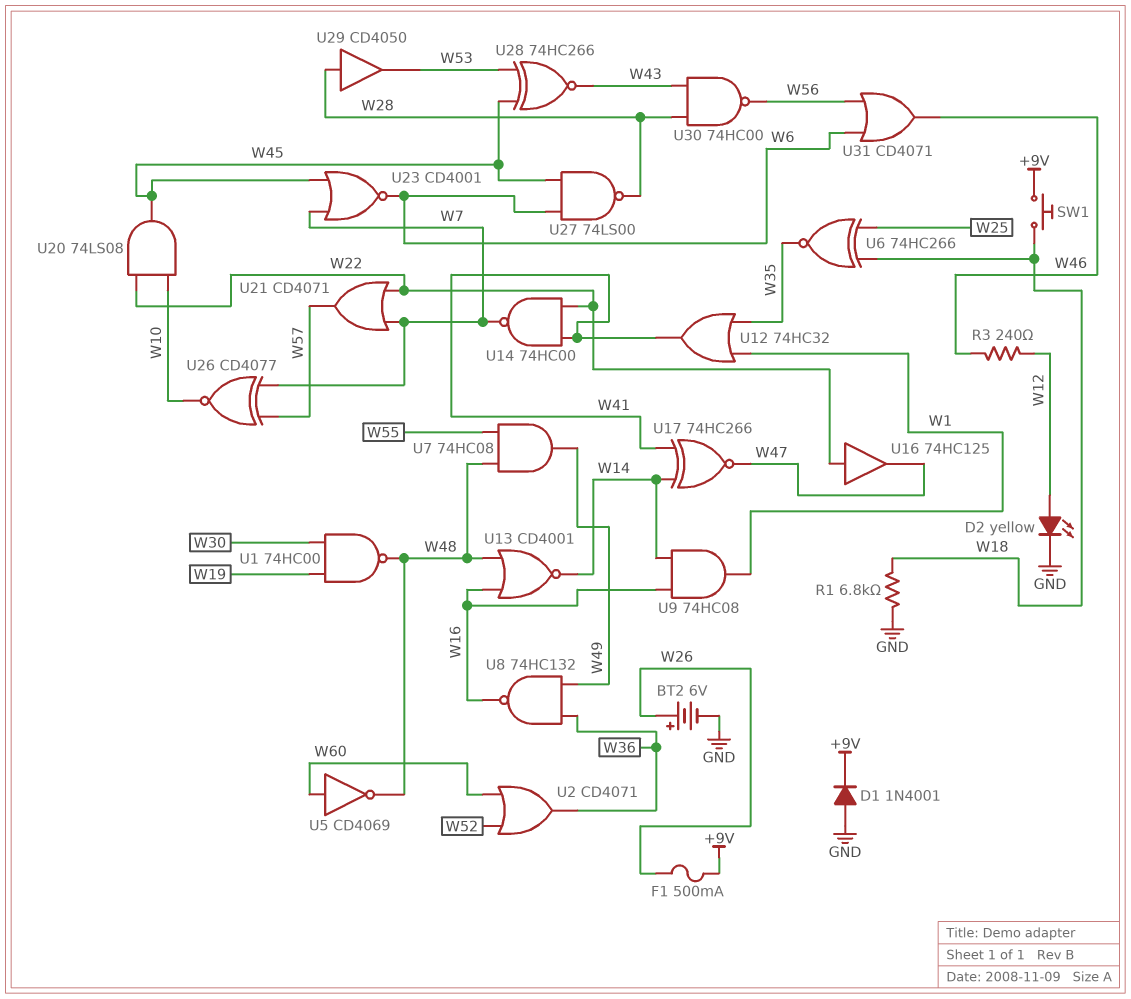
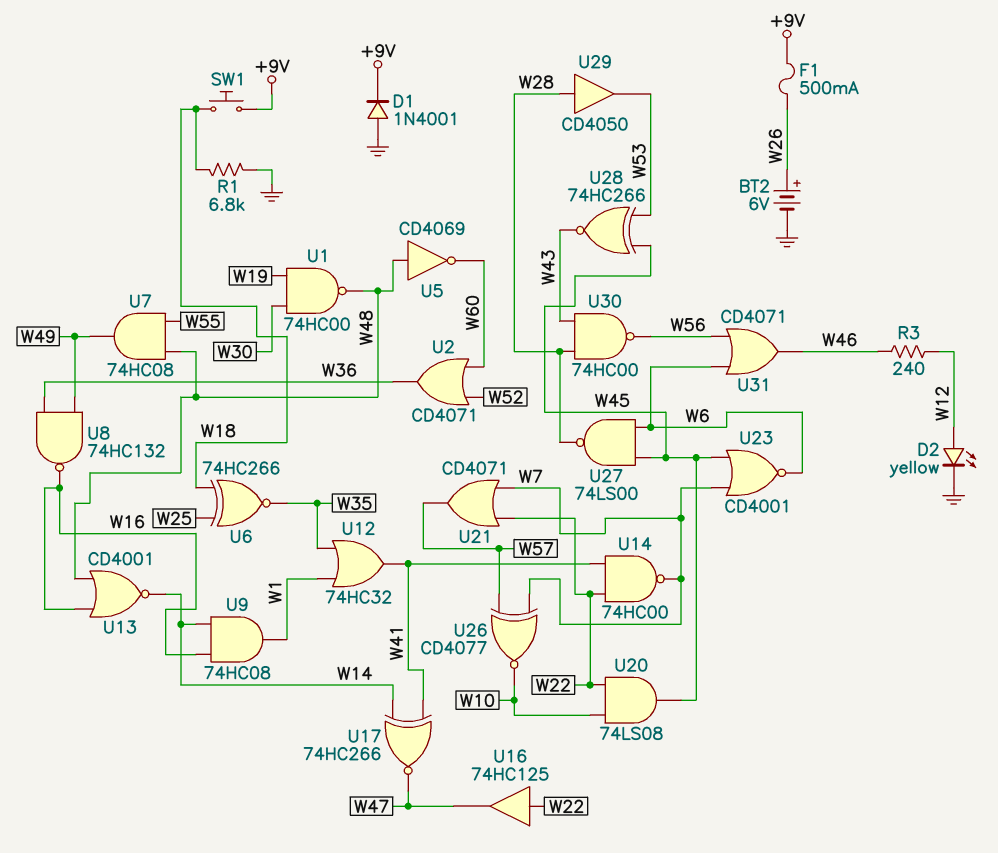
U5: NOT CD4069 (in W60, out W48) -> NOT CD4069 (in W48, out W60)

